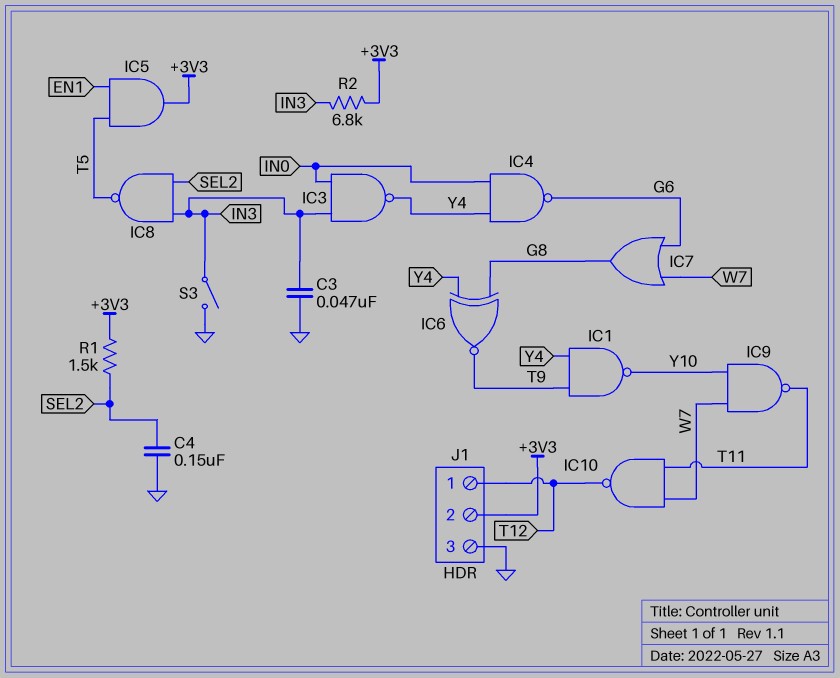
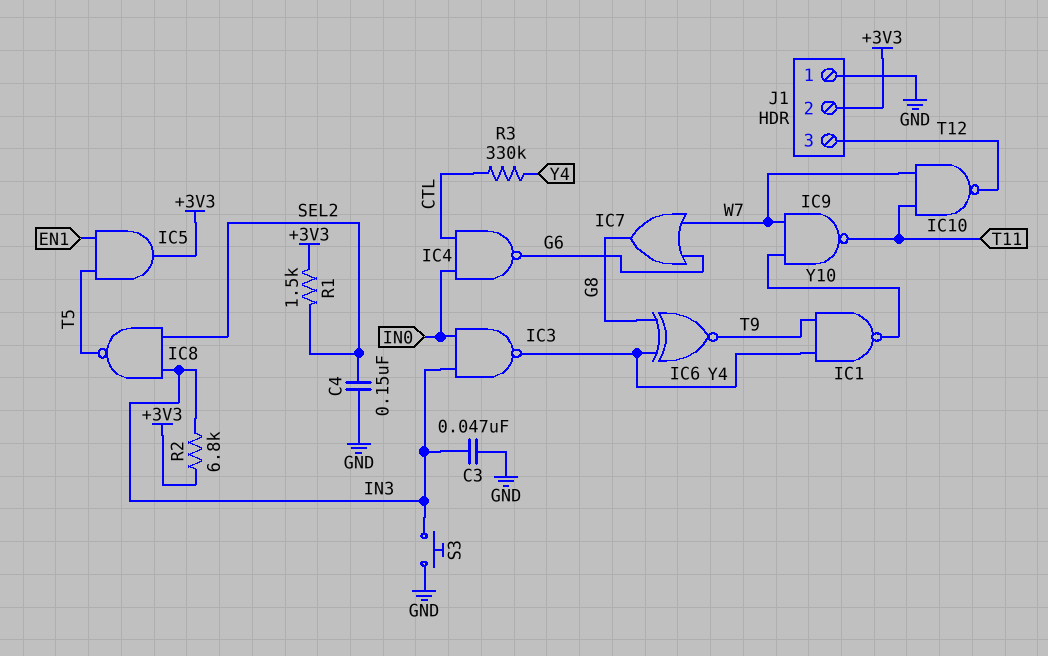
IC4: NAND (in IN0, in Y4, out G6) -> NAND (in CTL, in IN0, out G6)
J1 pin 1: T12 -> GND
J1 pin 3: GND -> T12
R3: none -> 330k (CTL, Y4)
S3: switch (GND, IN3) -> button (GND, IN3)

